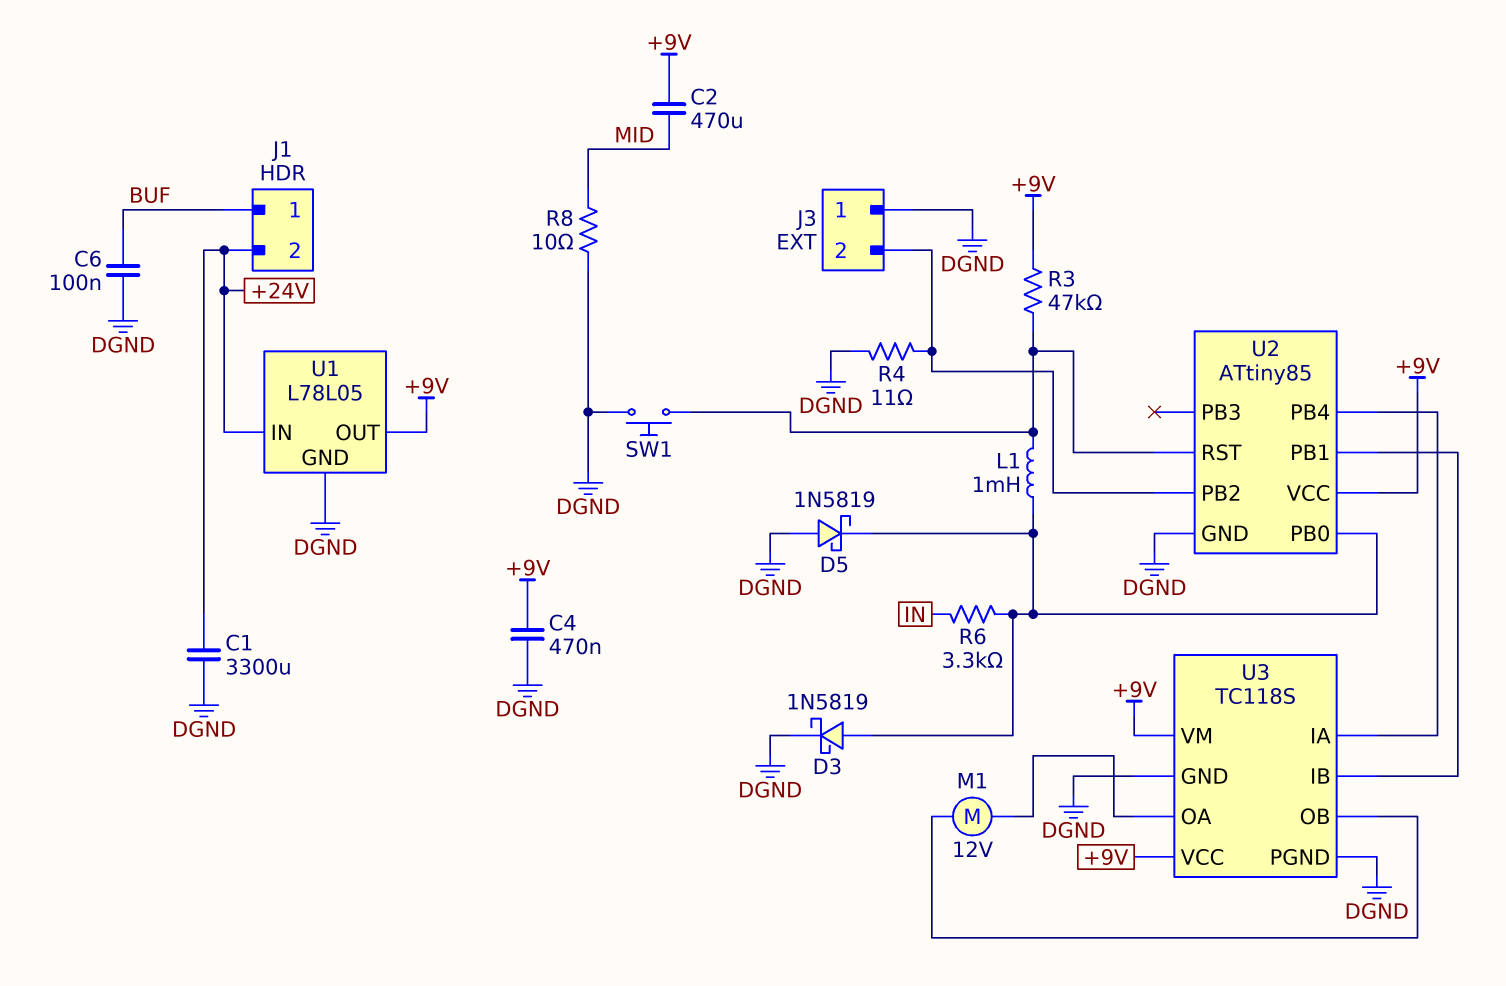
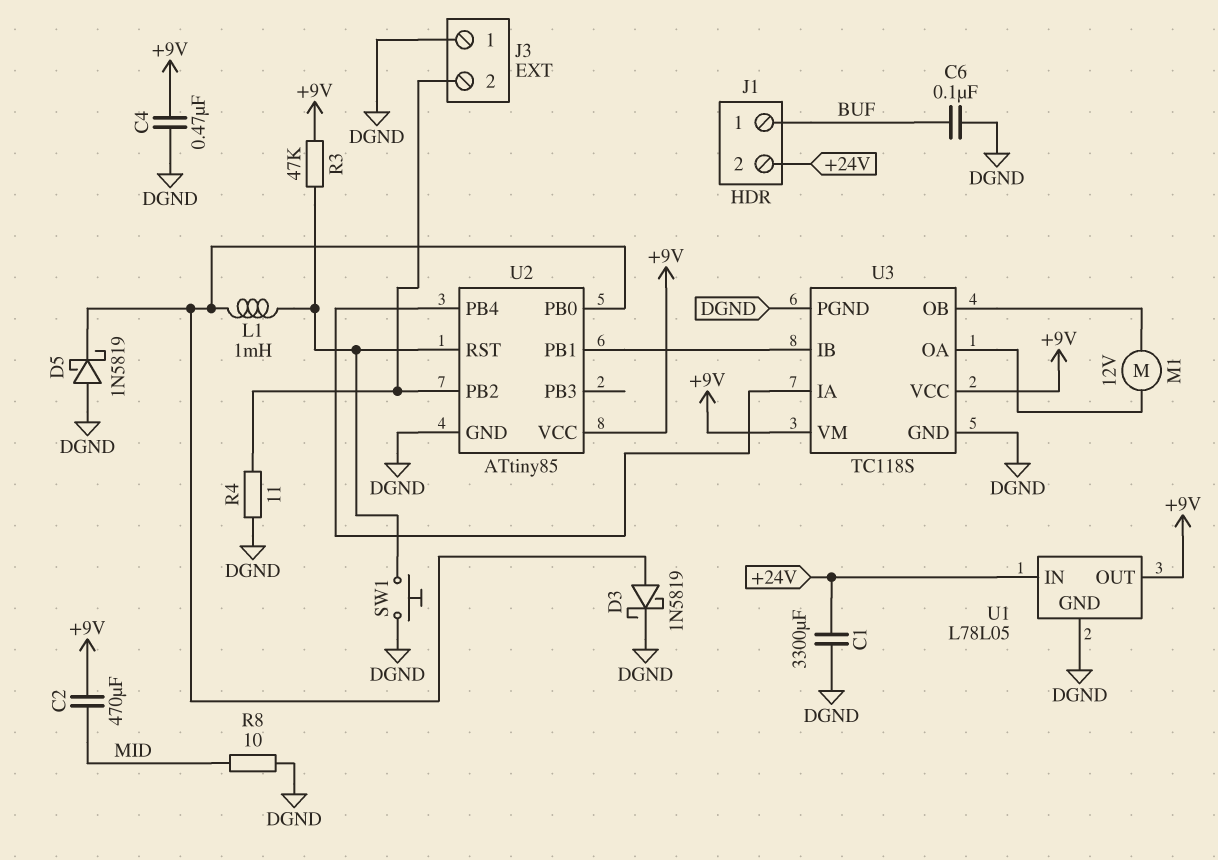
R6: 3.3k (IN, U2/PB0) -> none

